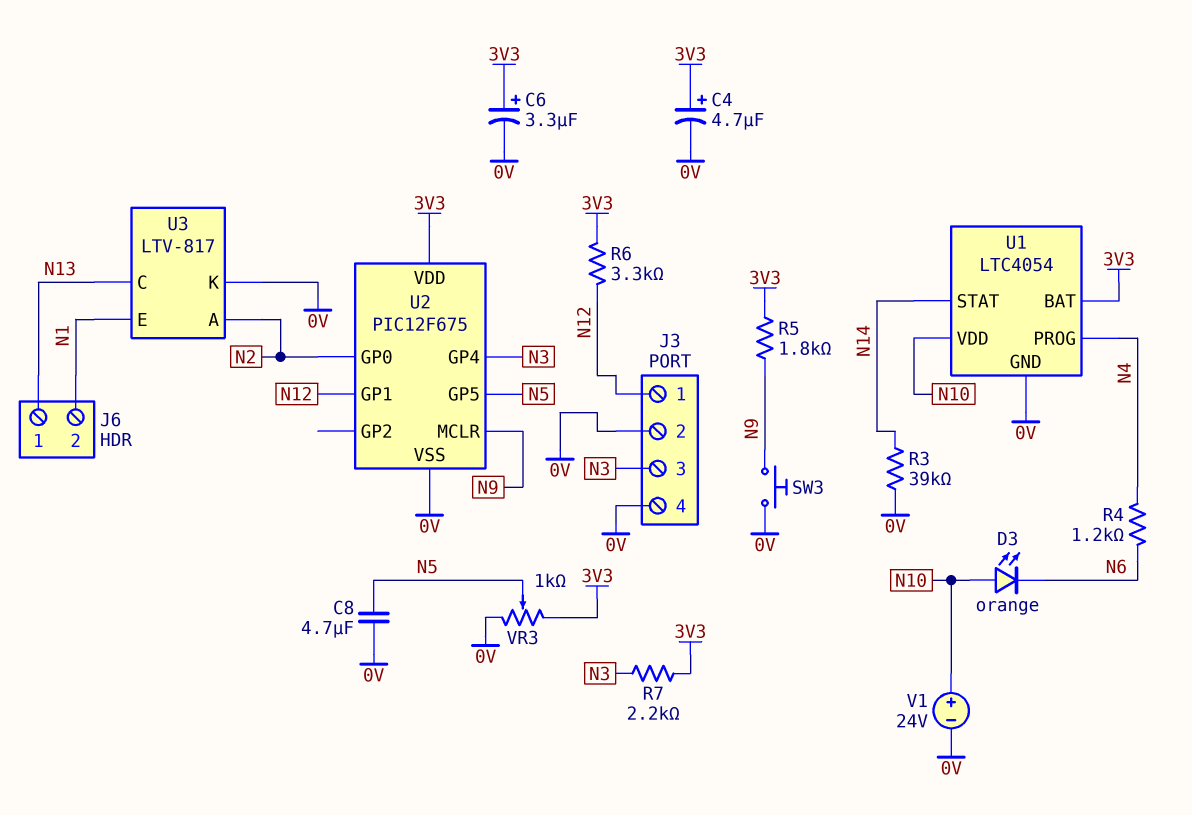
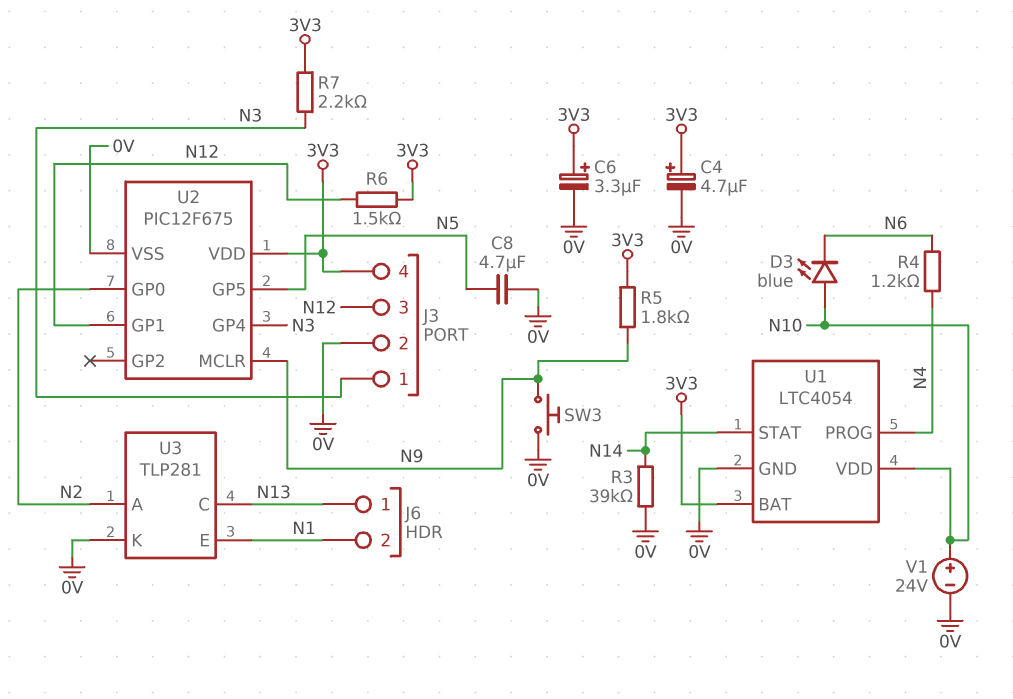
D3: LED orange (A N10, K N6) -> LED blue (A N10, K N6)
J3 pin 1: N12 -> N3
J3 pin 3: N3 -> N12
J3 pin 4: 0V -> 3V3
R6: 3.3k (3V3, N12) -> 1.5k (3V3, N12)
U3: LTV-817 -> TLP281
VR3: 1k (0V, 3V3, wiper N5) -> none

